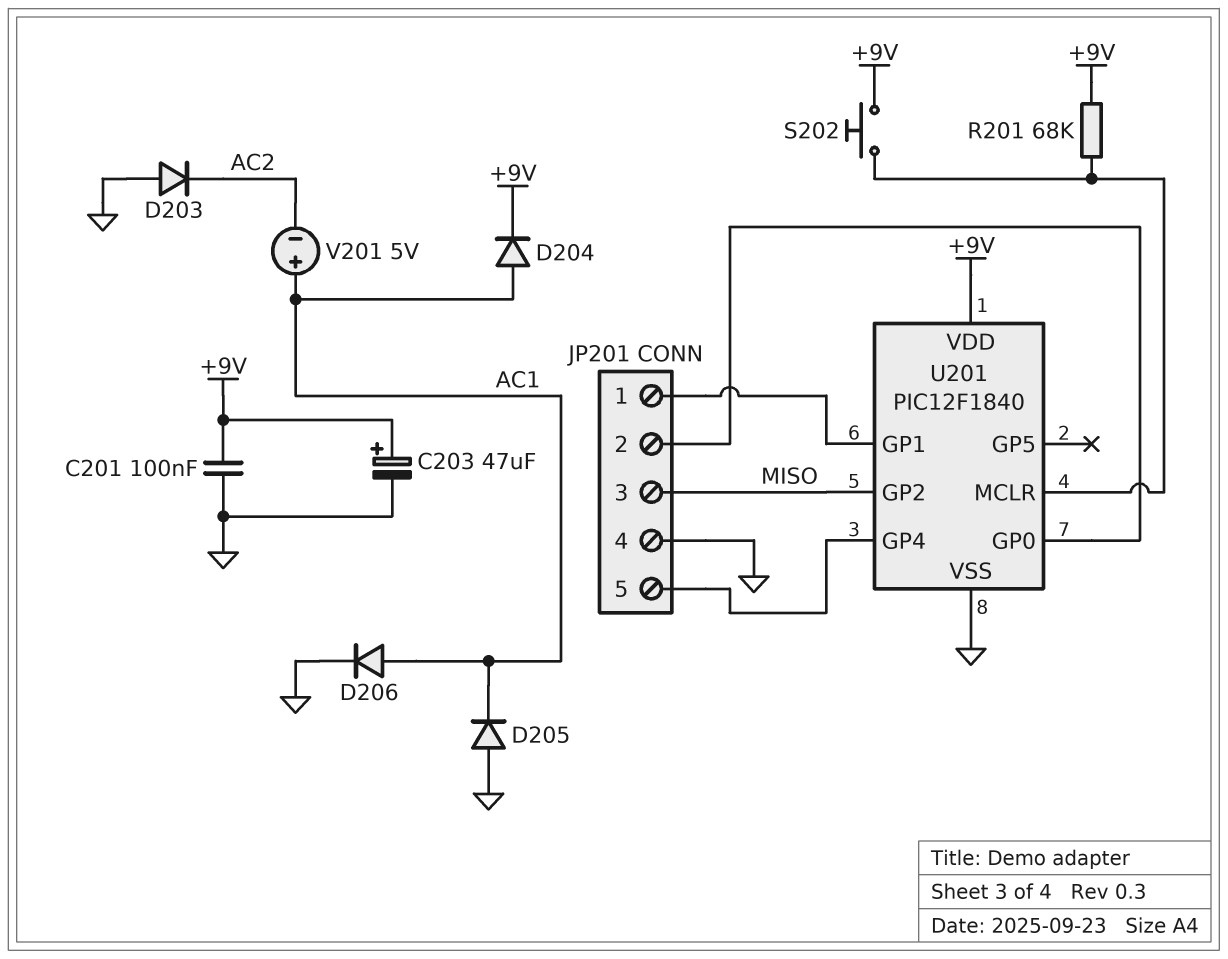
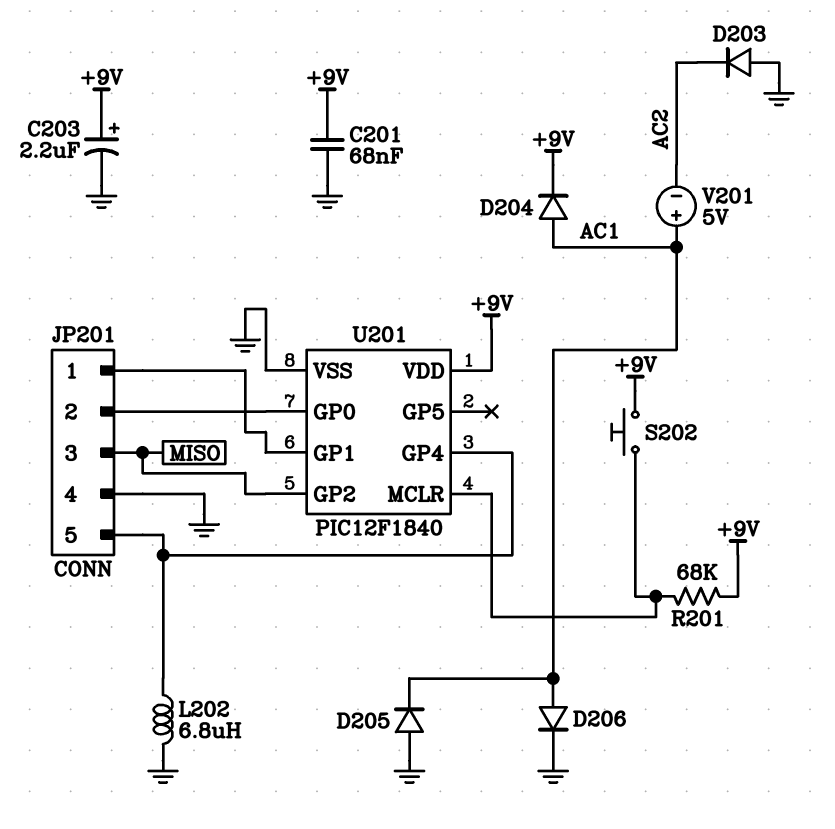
C201: 100nF (+9V, GND) -> 68nF (+9V, GND)
C203: 47uF (plus +9V, minus GND) -> 2.2uF (plus +9V, minus GND)
L202: none -> 6.8uH (GND, JP201/5)

